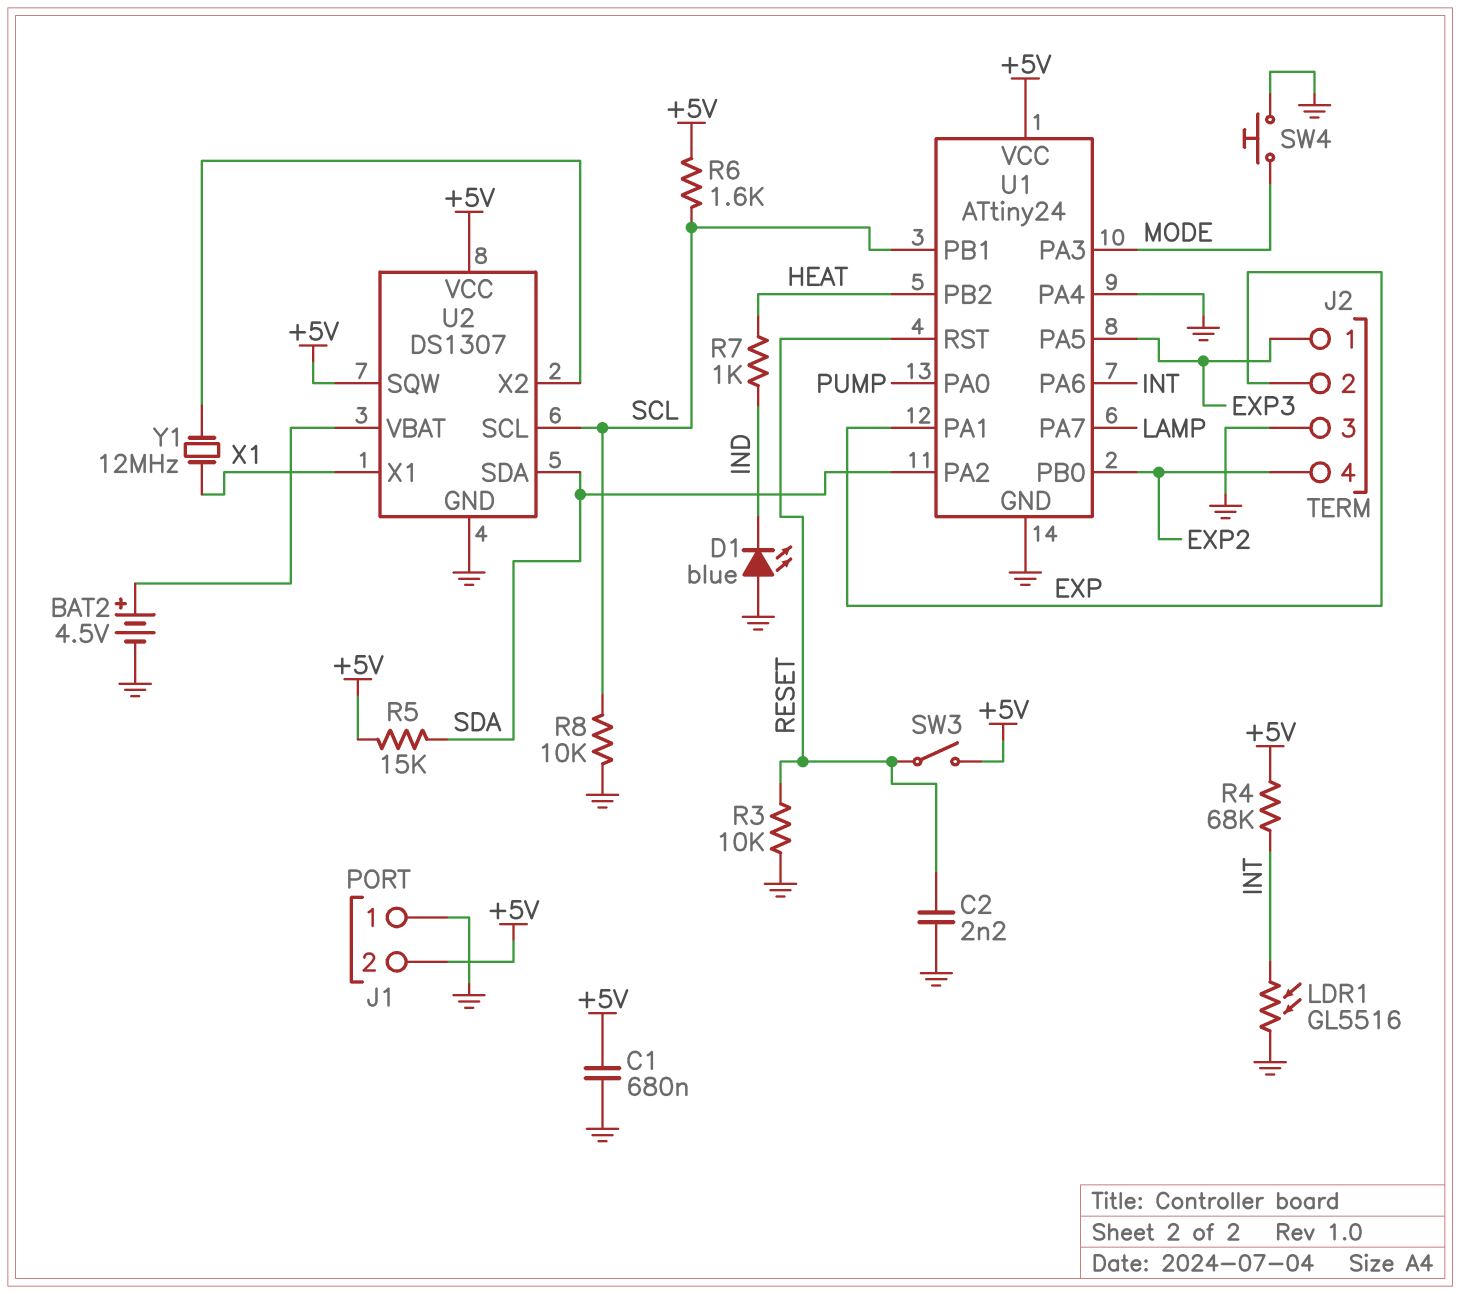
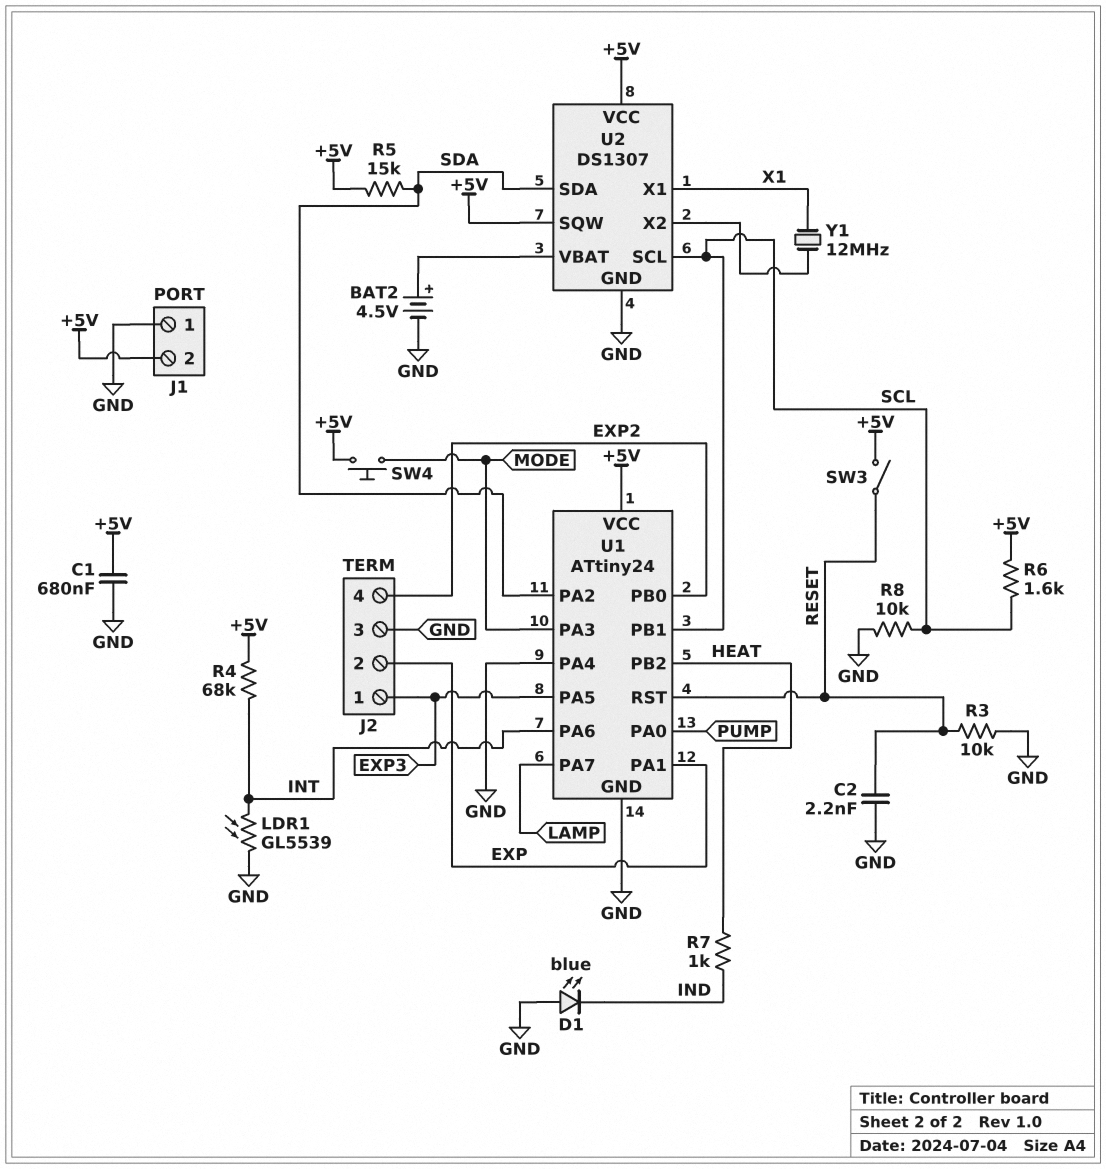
LDR1: GL5516 (GND, INT) -> GL5539 (GND, INT)
SW4: button (GND, MODE) -> button (+5V, MODE)

